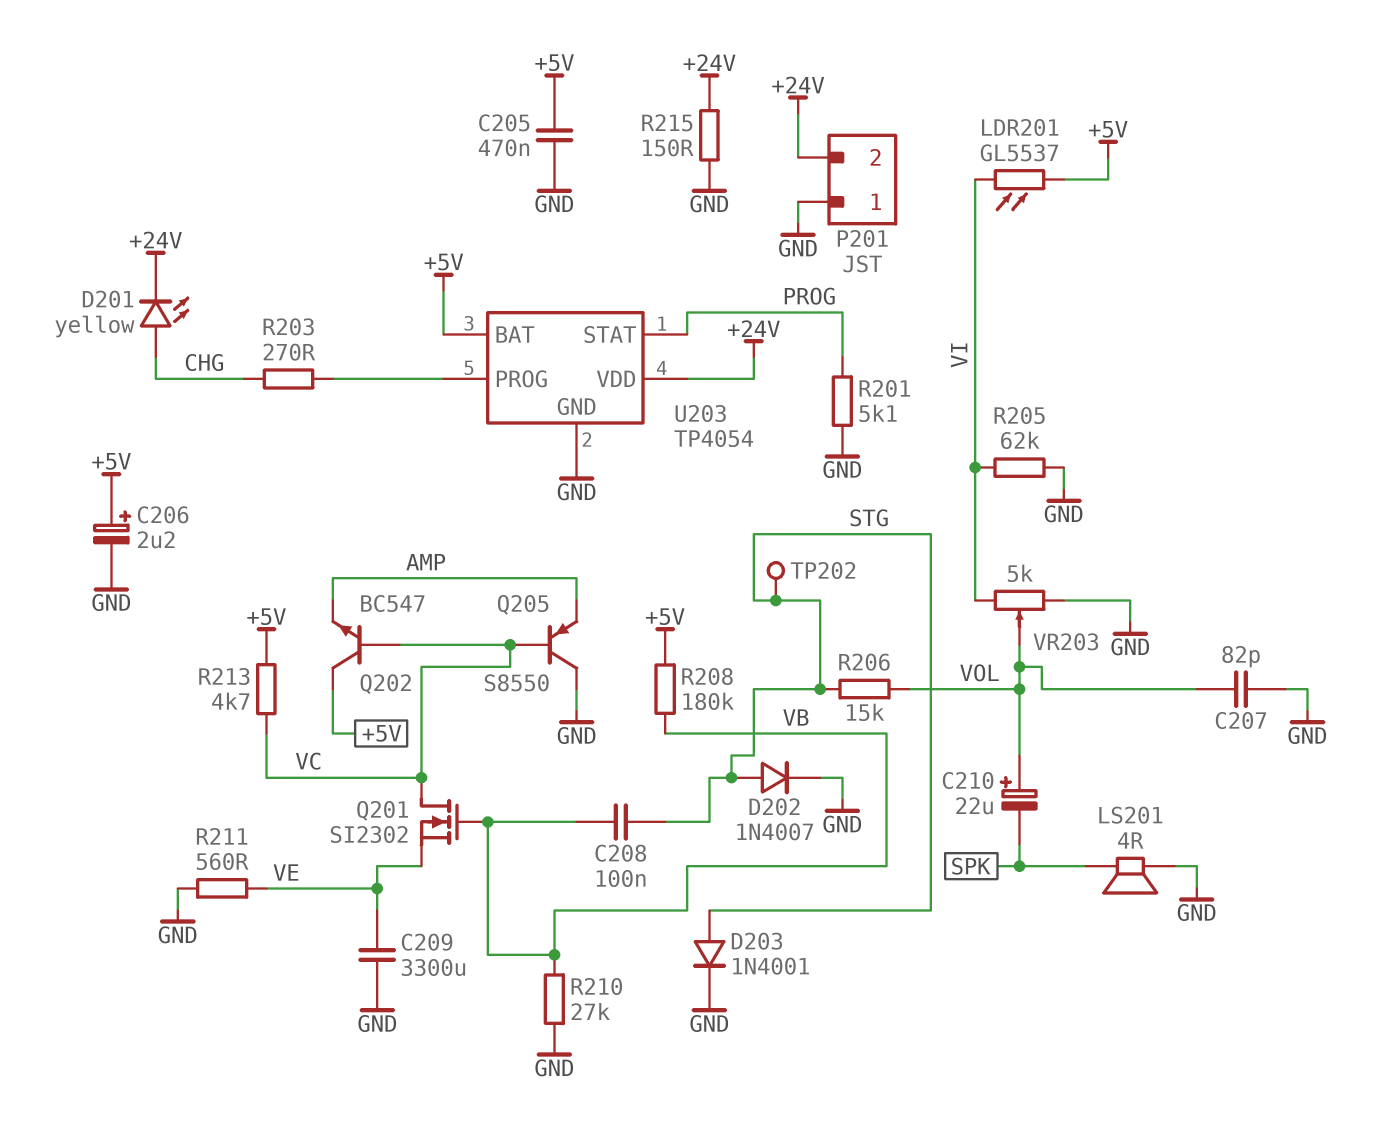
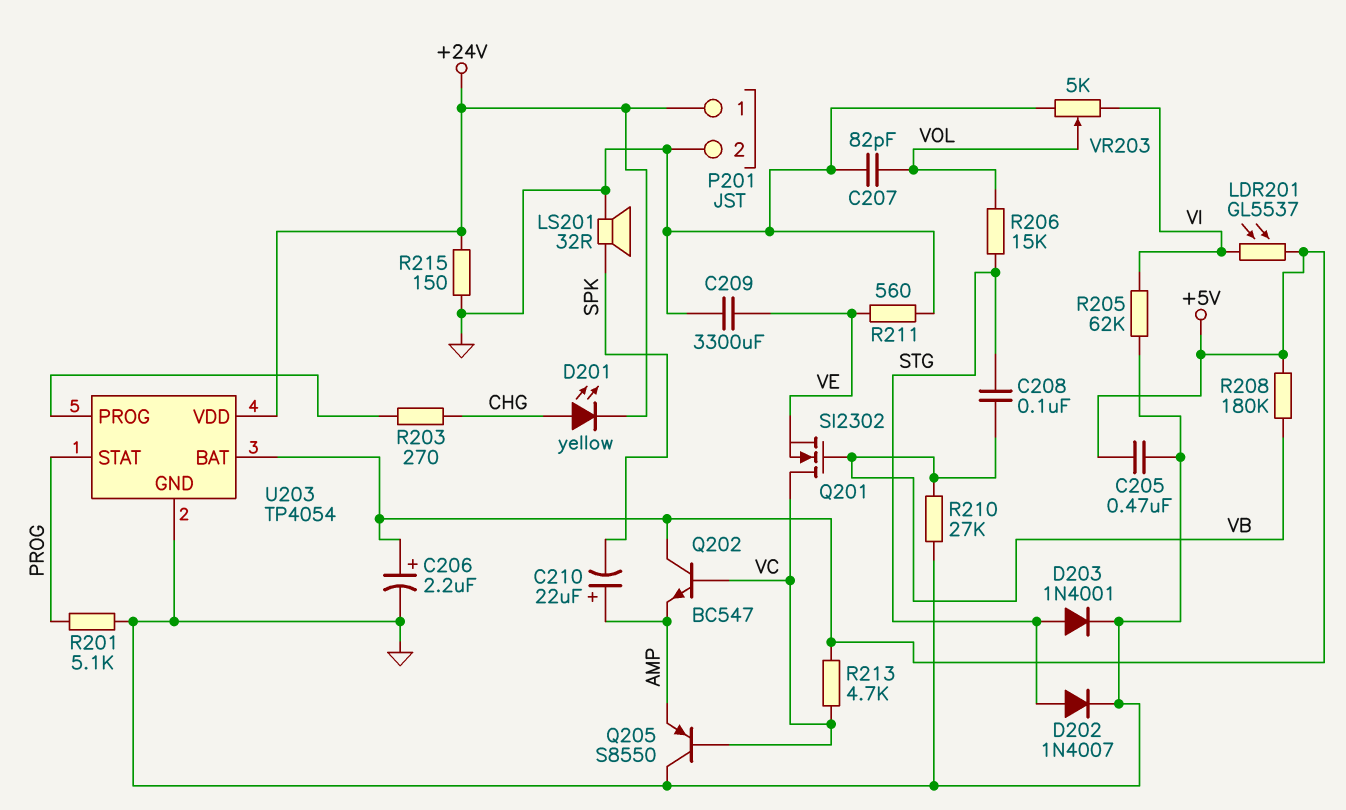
C210: 22uF (plus VOL, minus SPK) -> 22uF (plus AMP, minus SPK)
LS201: speaker 4R (GND, SPK) -> speaker 32R (GND, SPK)
P201 pin 1: GND -> +24V
P201 pin 2: +24V -> GND
TP202: test point (STG) -> none

